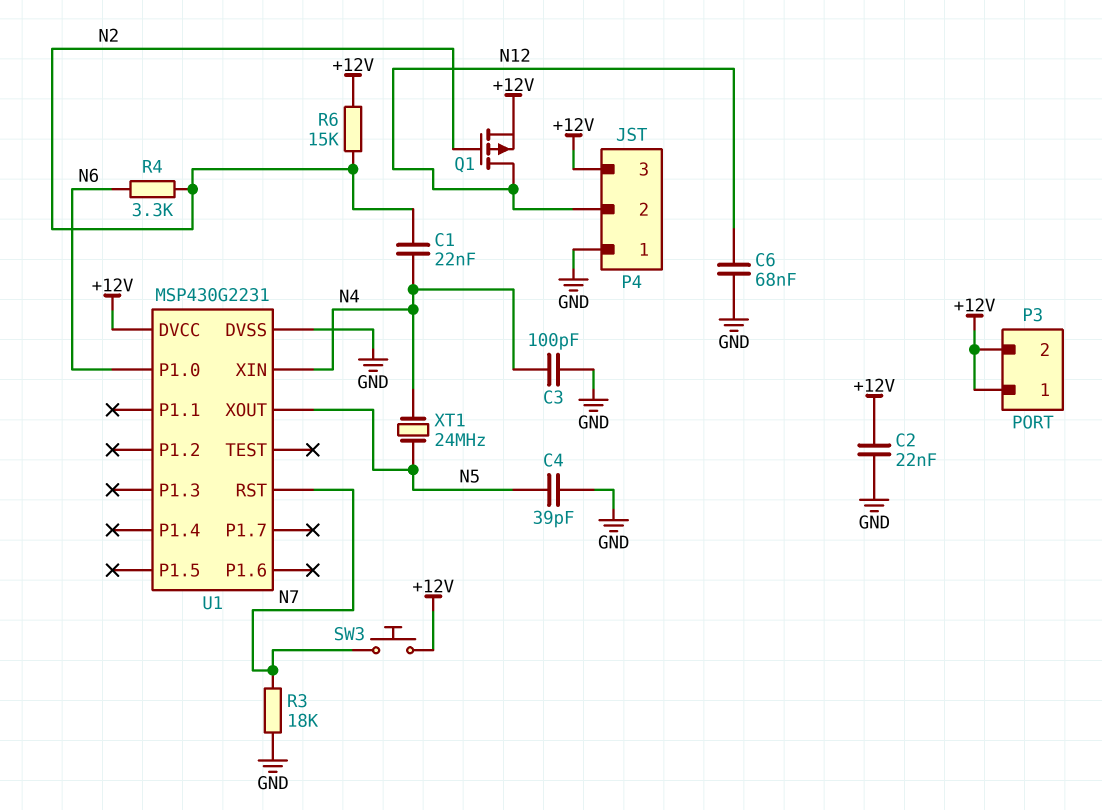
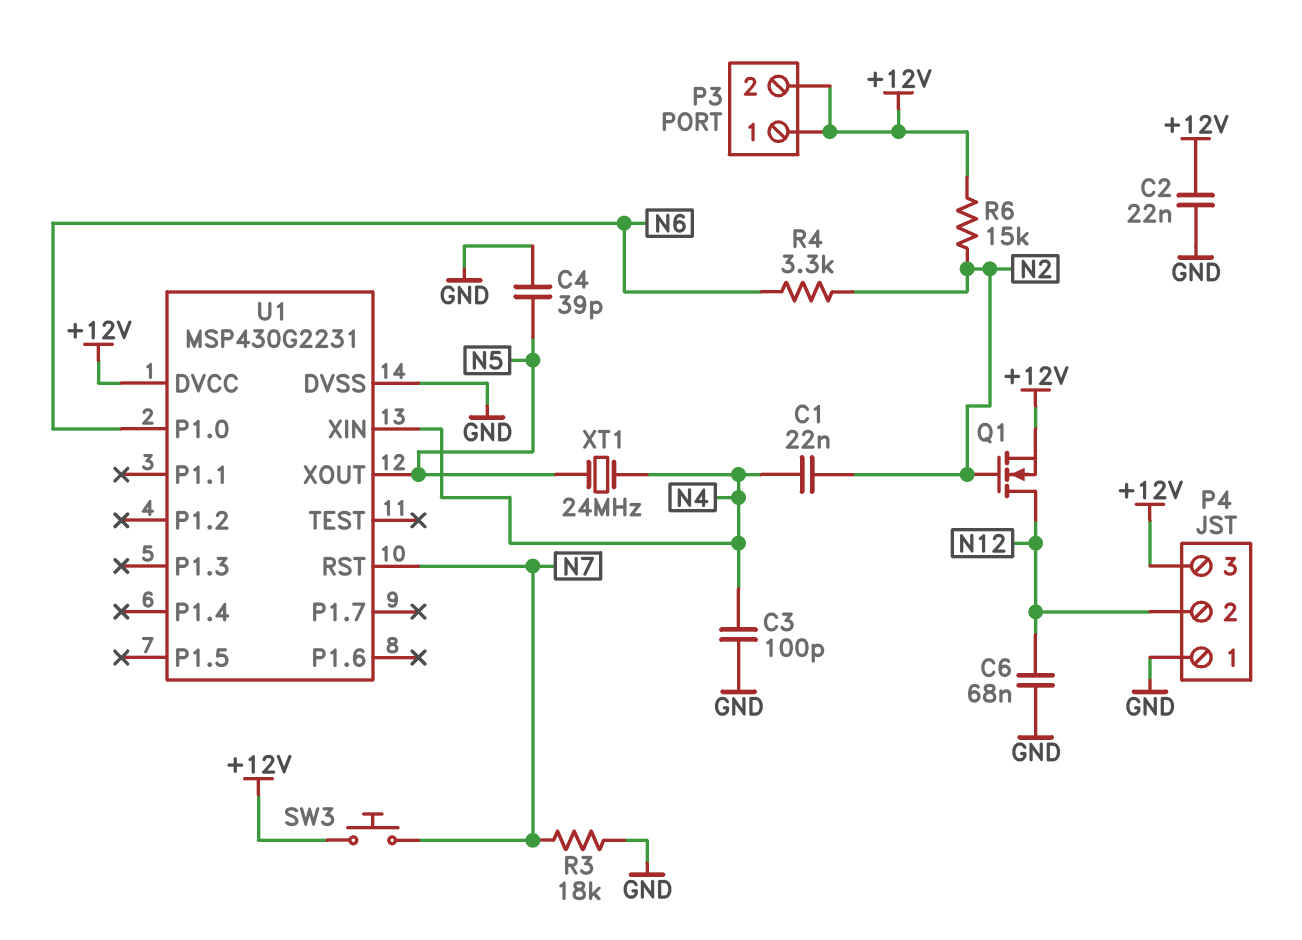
Q1: PMOS (G N2, D N12, S +12V) -> NMOS (G N2, D N12, S +12V)

